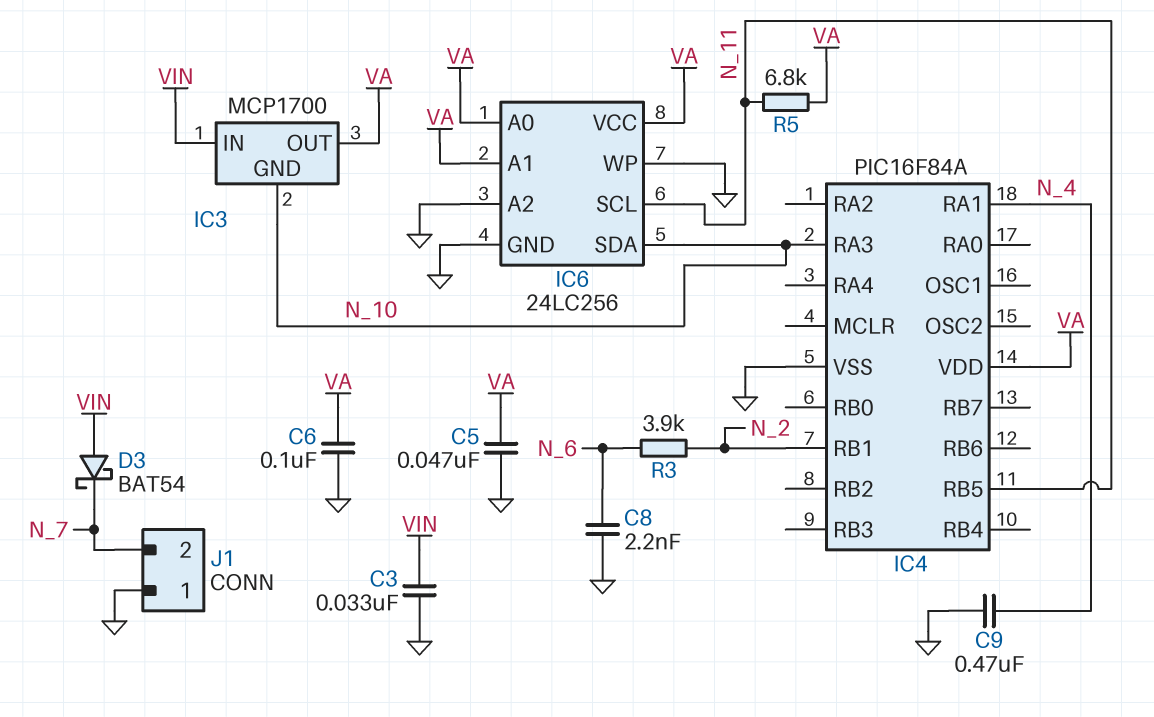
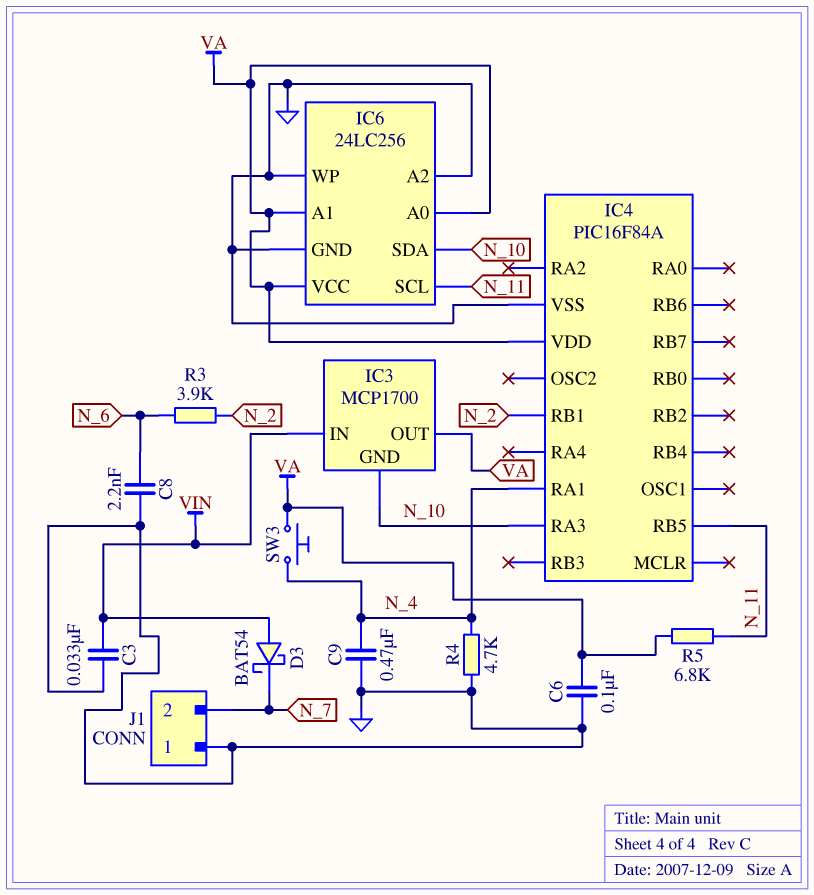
C5: 47nF (GND, VA) -> none
R4: none -> 4.7k (GND, N_4)
SW3: none -> button (N_4, VA)

